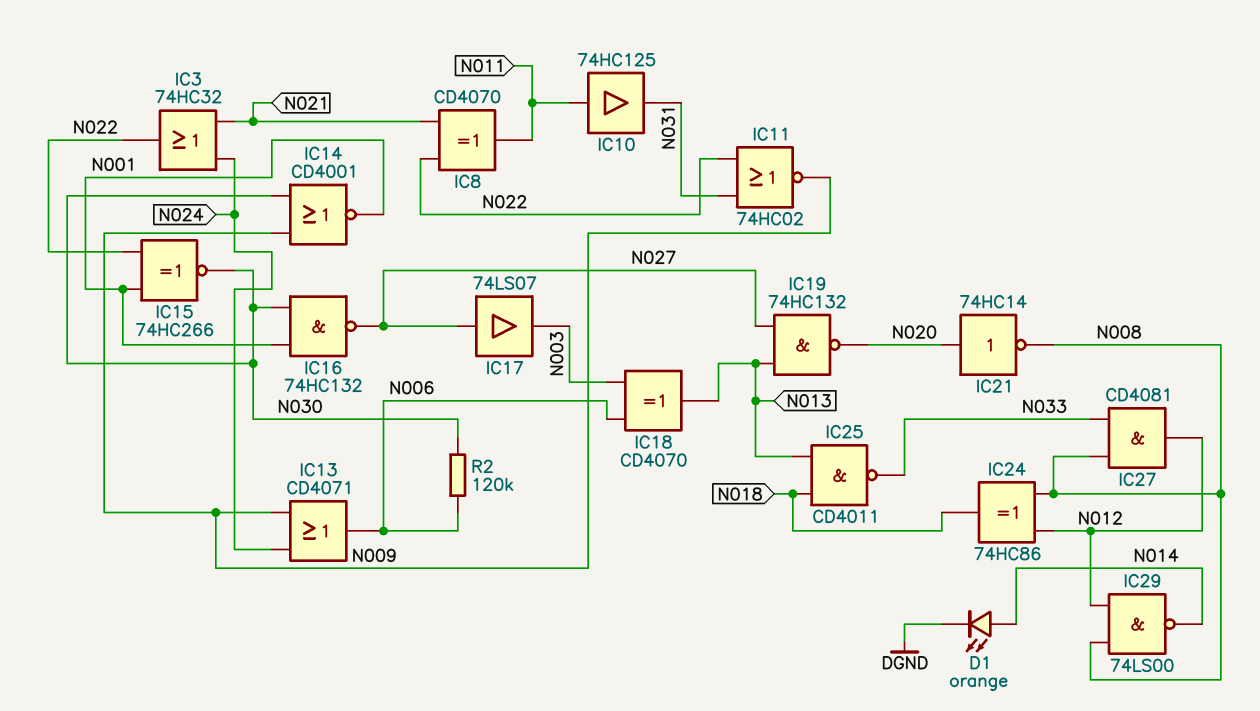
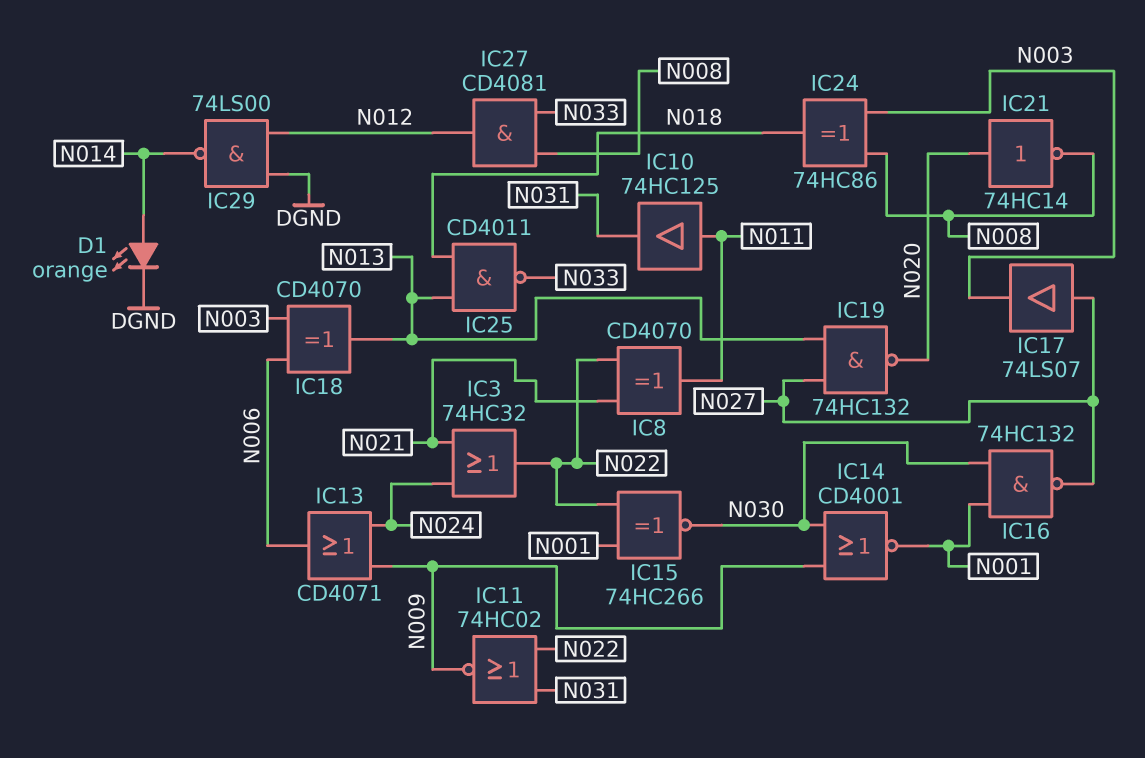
IC24: XOR 74HC86 (in N008, in N012, out N018) -> XOR 74HC86 (in N003, in N008, out N018)
IC29: NAND 74LS00 (in N008, in N012, out N014) -> NAND 74LS00 (in DGND, in N012, out N014)
R2: 120k (N006, N030) -> none

